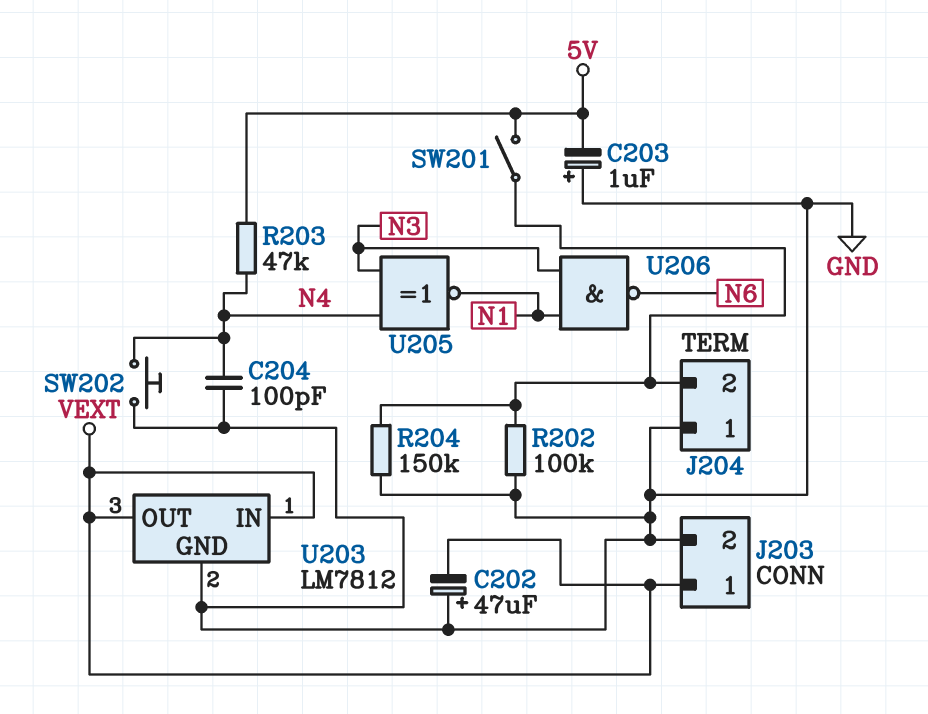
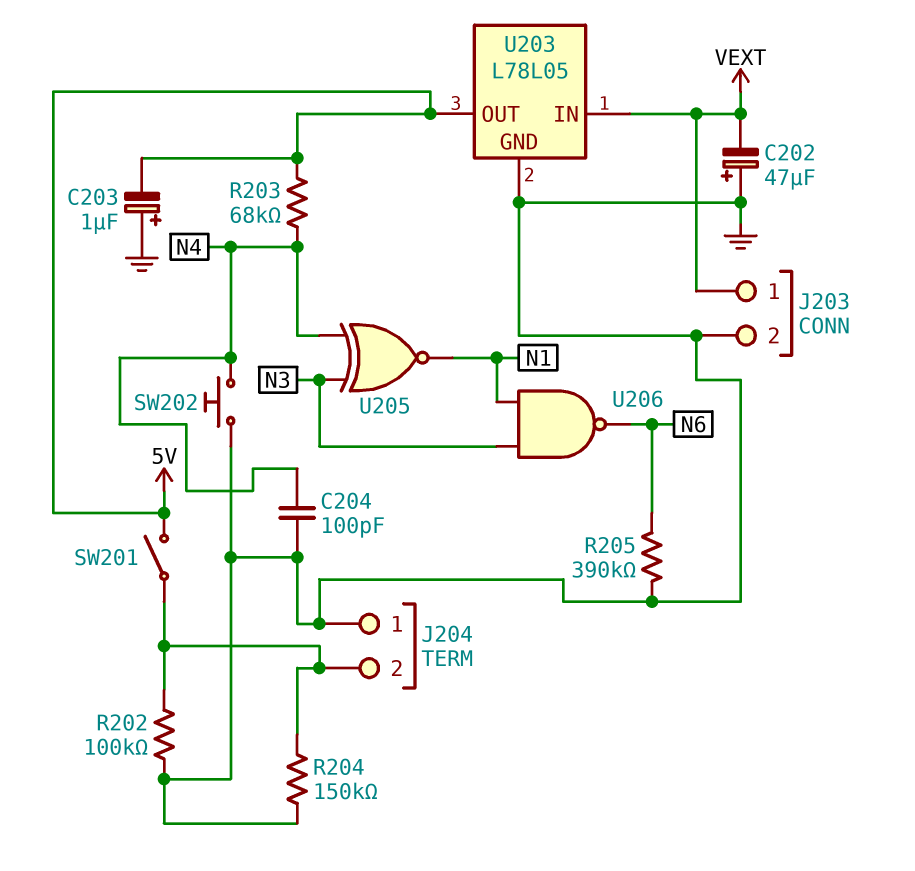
R203: 47k (5V, N4) -> 68k (5V, N4)
R205: none -> 390k (GND, N6)
U203: LM7812 -> L78L05
U203 pin OUT: VEXT -> 5V

